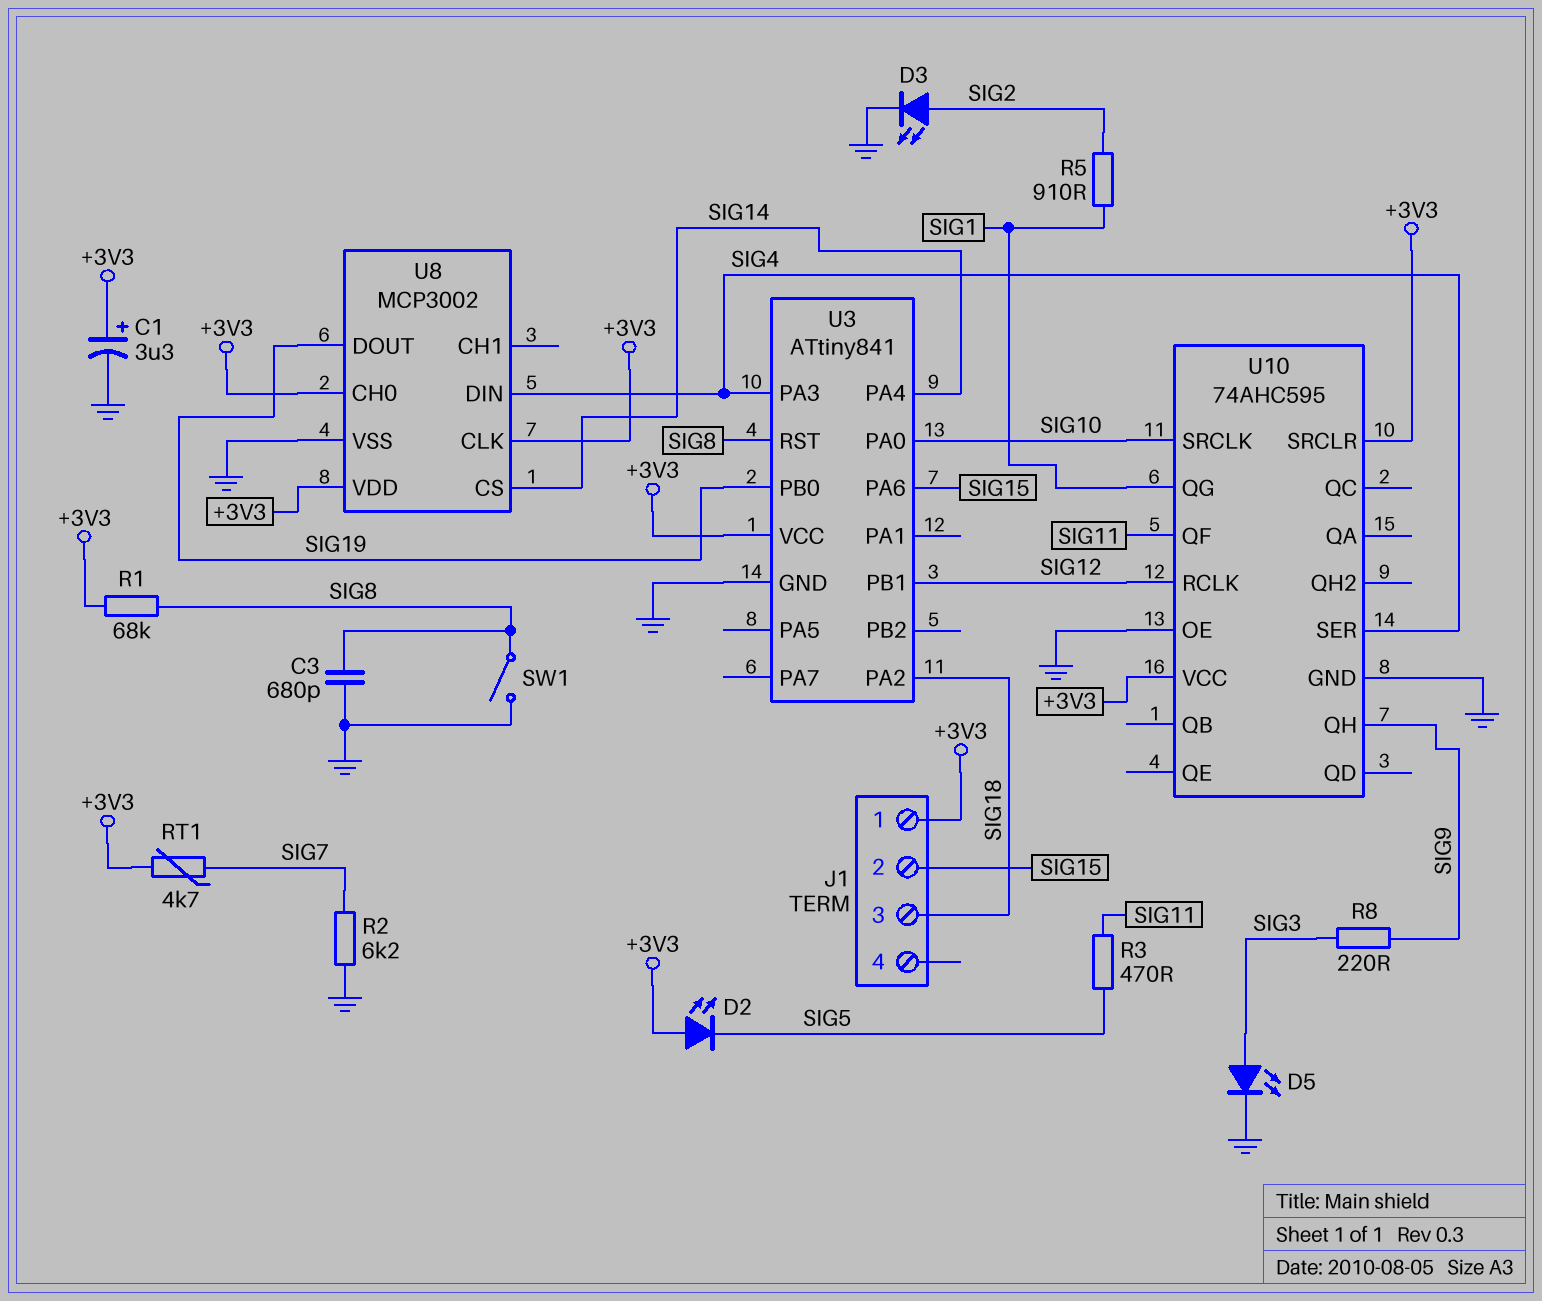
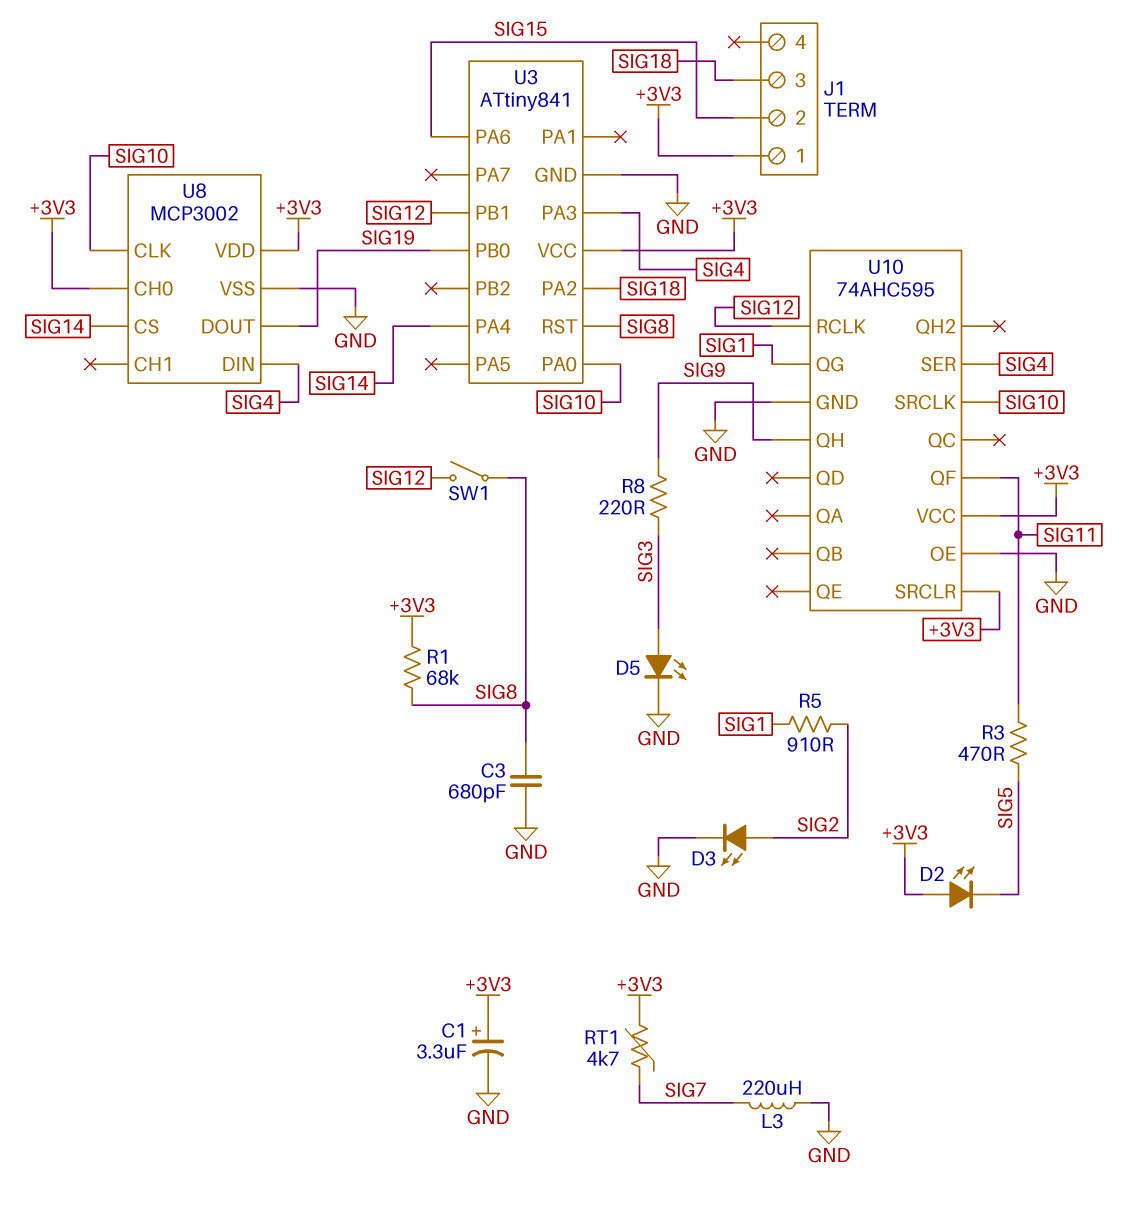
L3: none -> 220uH (GND, SIG7)
R2: 6.2k (GND, SIG7) -> none
SW1: switch (GND, SIG8) -> switch (SIG8, SIG12)
U8 pin CLK: +3V3 -> SIG10

